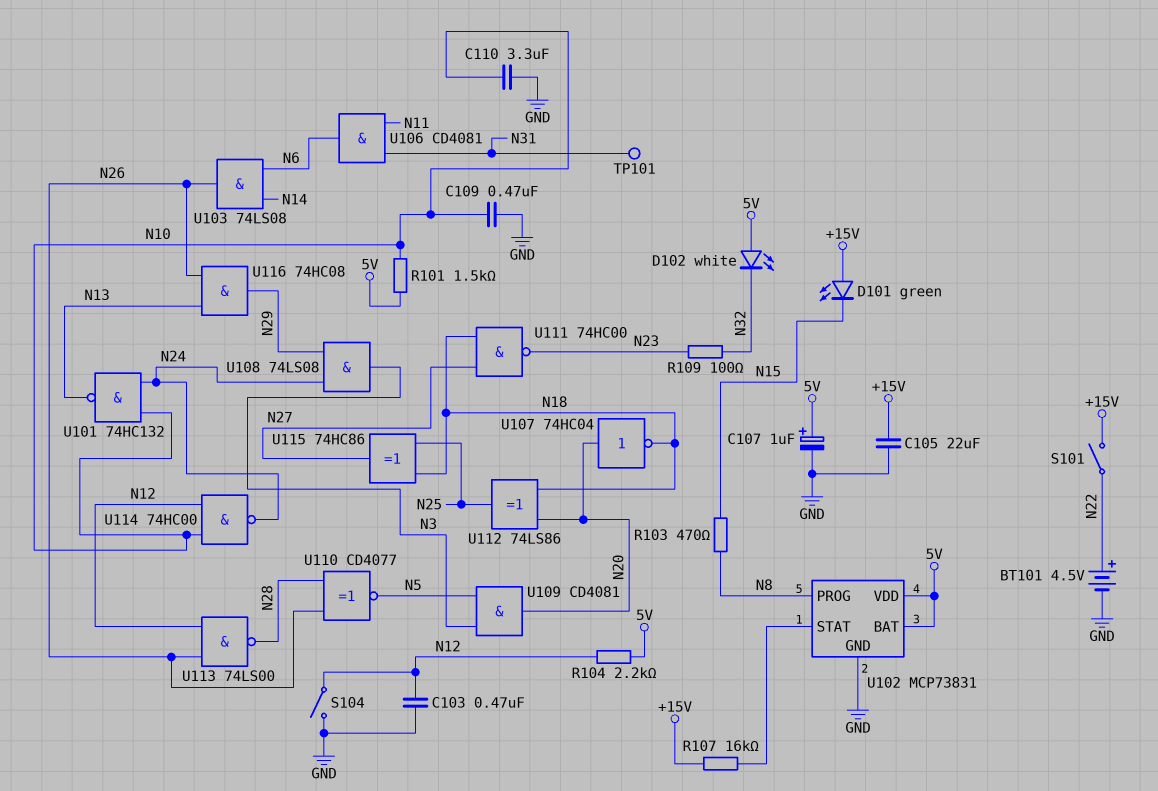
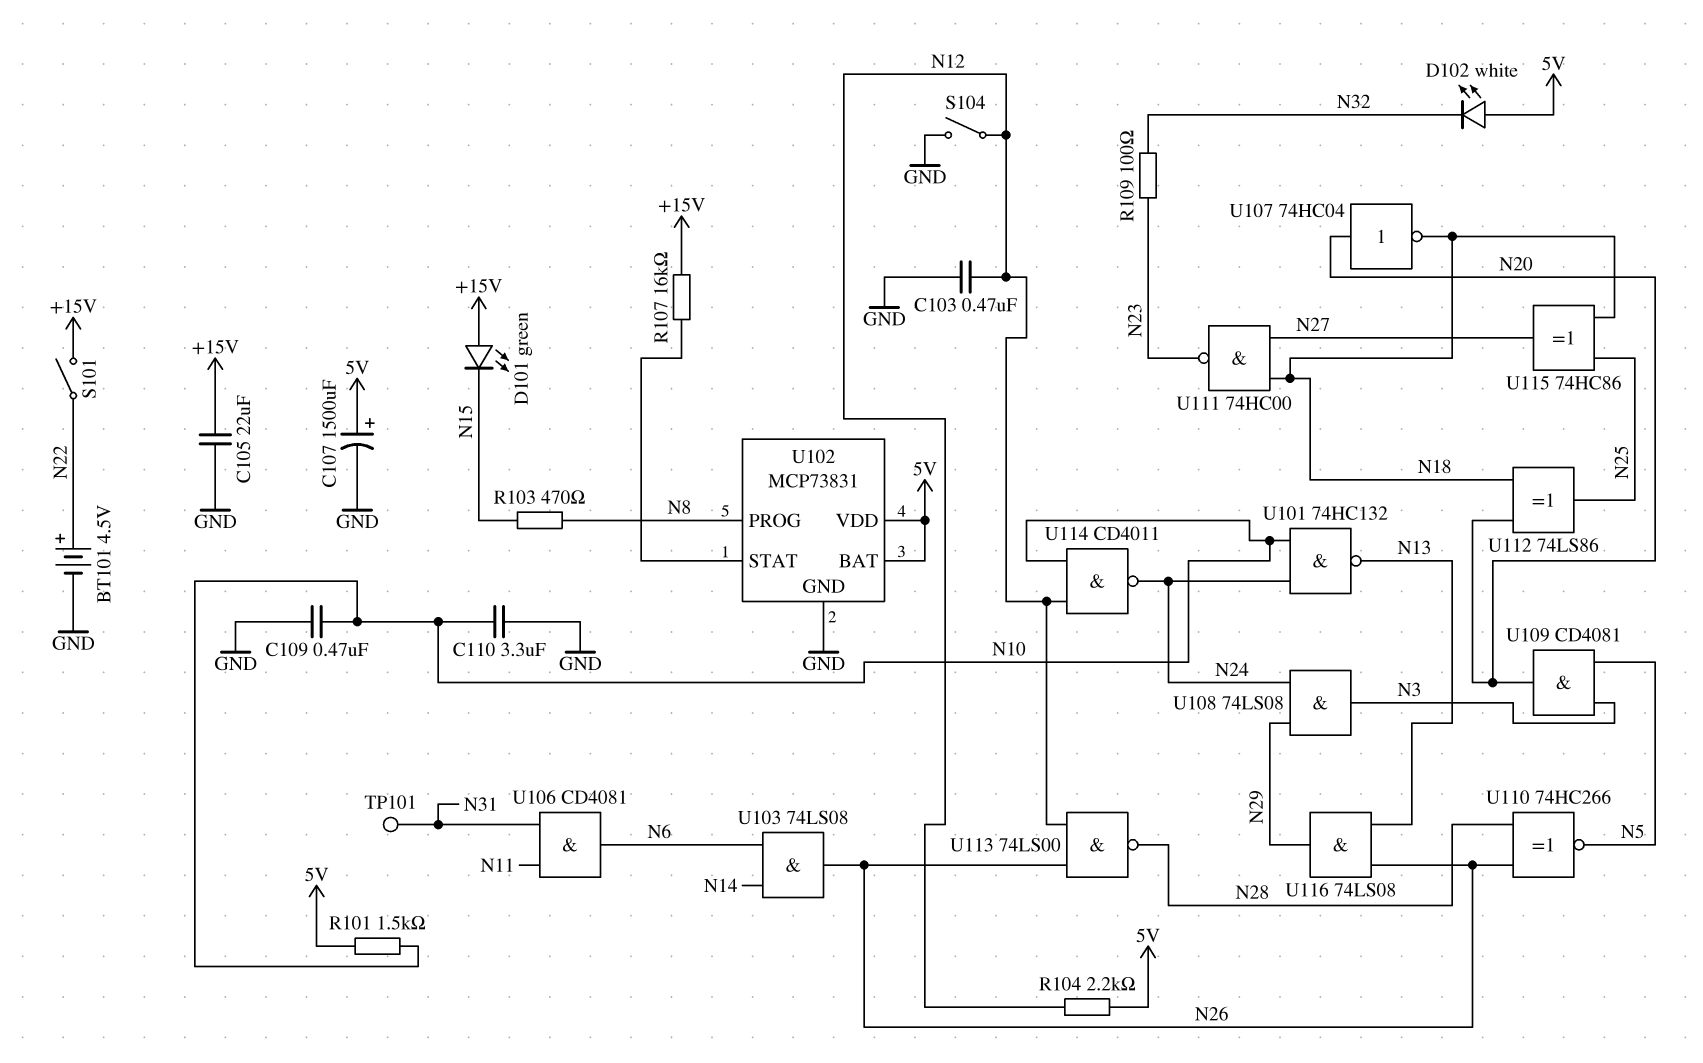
C107: 1uF (plus 5V, minus GND) -> 1500uF (plus 5V, minus GND)
U110: XNOR CD4077 (in N26, in N28, out N5) -> XNOR 74HC266 (in N26, in N28, out N5)
U114: NAND 74HC00 (in N10, in N12, out N24) -> NAND CD4011 (in N10, in N12, out N24)
U116: AND 74HC08 (in N13, in N26, out N29) -> AND 74LS08 (in N13, in N26, out N29)

